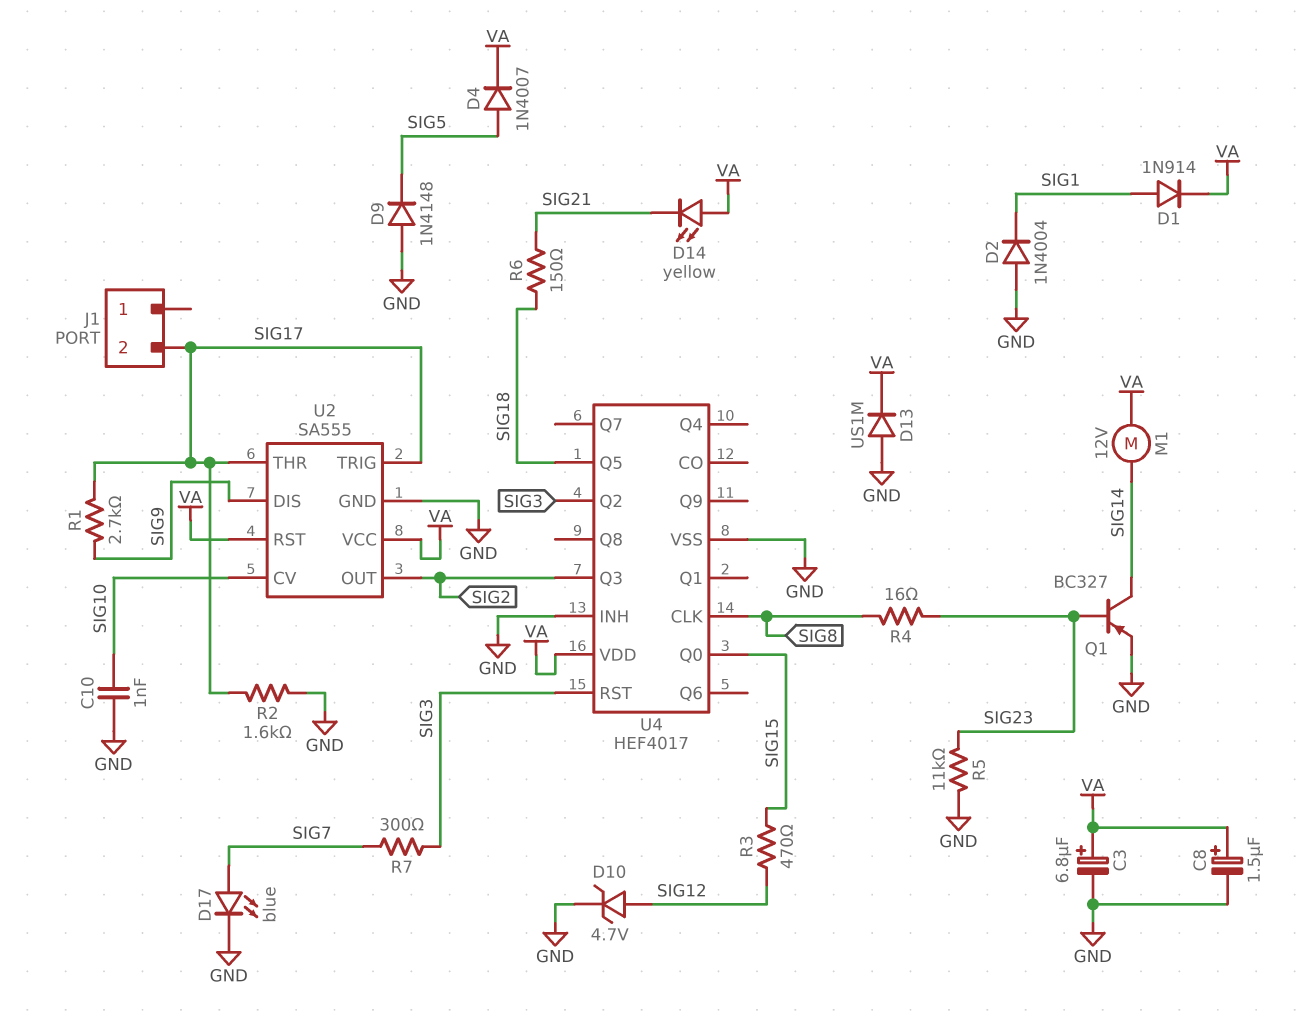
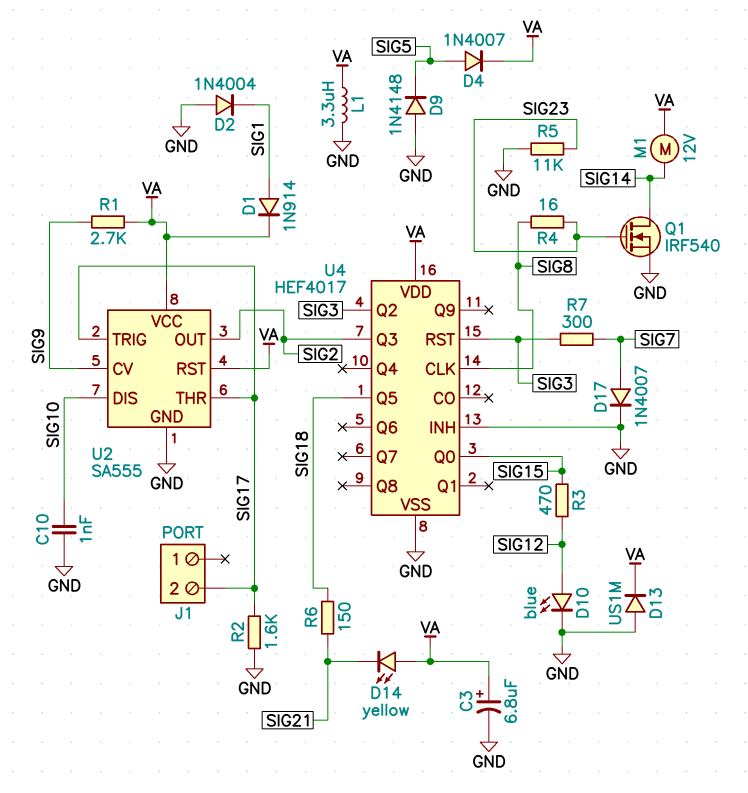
C8: 1.5uF (plus VA, minus GND) -> none
D10: zener 4.7V (A SIG12, K GND) -> LED blue (A SIG12, K GND)
D17: LED blue (A SIG7, K GND) -> diode 1N4007 (A SIG7, K GND)
L1: none -> 3.3uH (GND, VA)
Q1: PNP BC327 (B SIG23, C SIG14, E GND) -> NMOS IRF540 (G SIG23, D SIG14, S GND)
R1: 2.7k (SIG9, SIG17) -> 2.7k (SIG9, VA)
U2 pin CV: SIG10 -> SIG9
U2 pin DIS: SIG9 -> SIG10

